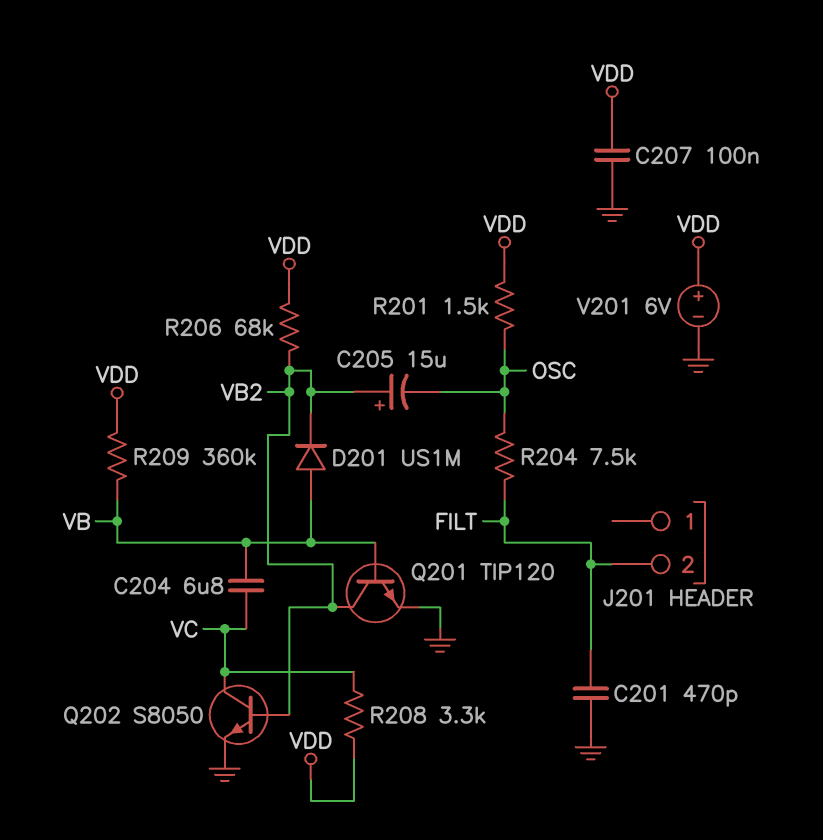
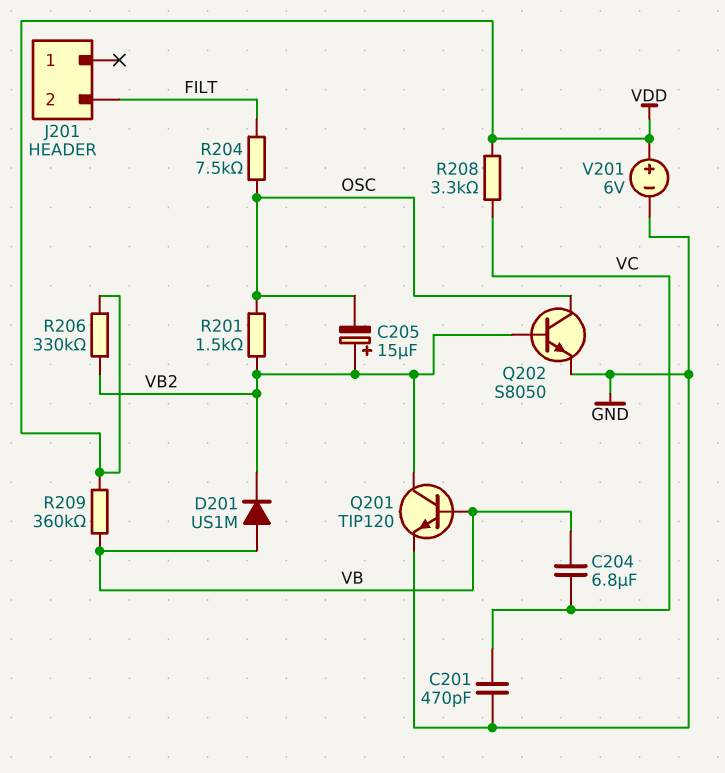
C201: 470pF (FILT, GND) -> 470pF (GND, VC)
C207: 100nF (GND, VDD) -> none
Q202: NPN S8050 (B VB2, C VC, E GND) -> NPN S8050 (B VB2, C OSC, E GND)
R201: 1.5k (OSC, VDD) -> 1.5k (OSC, VB2)
R206: 68k (VB2, VDD) -> 330k (VB2, VDD)

